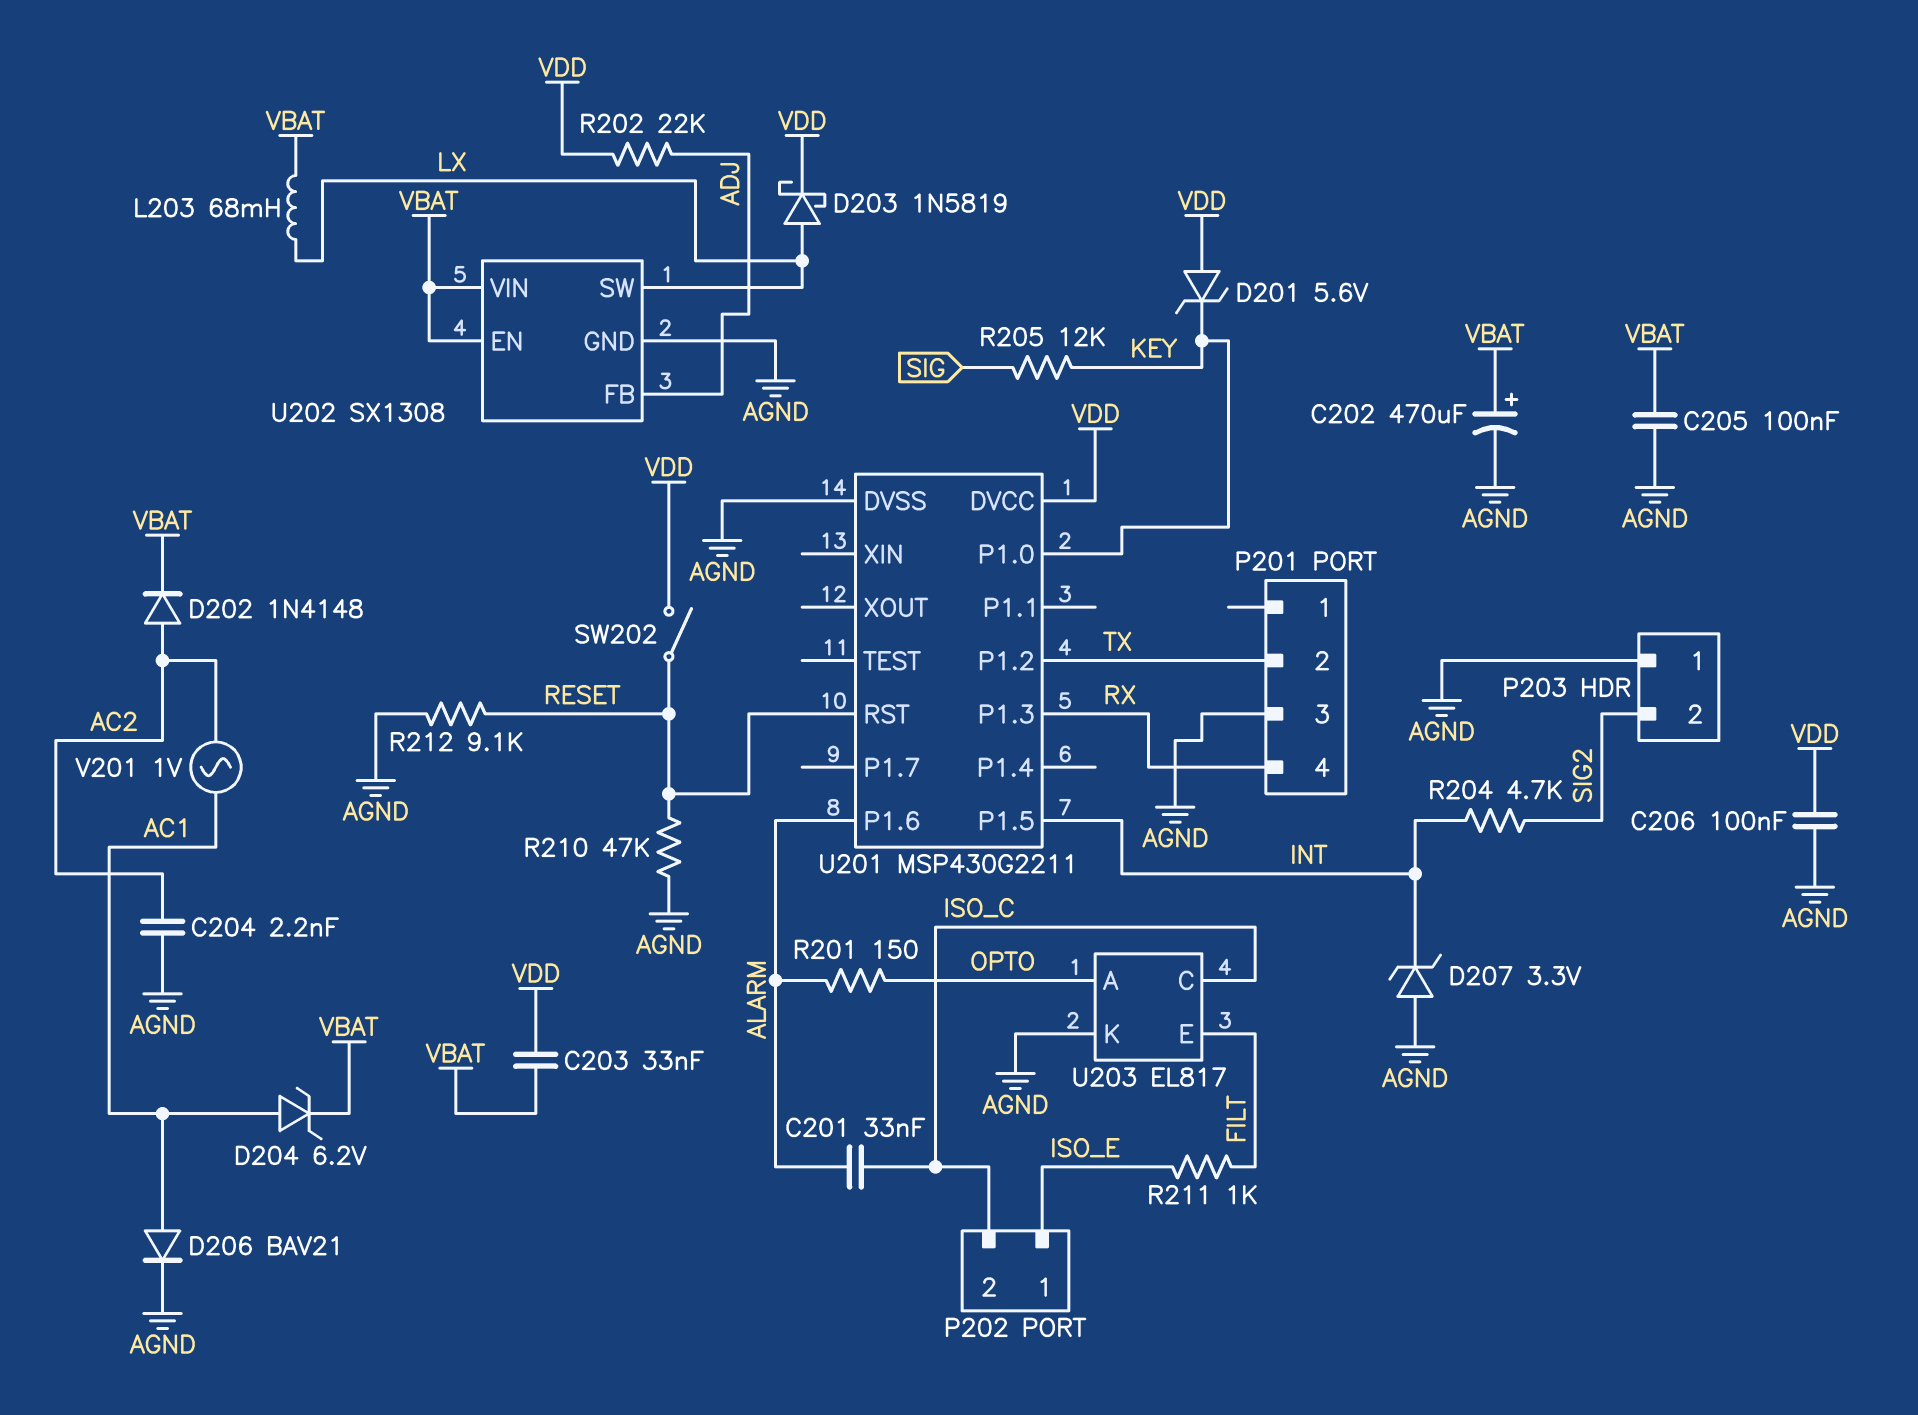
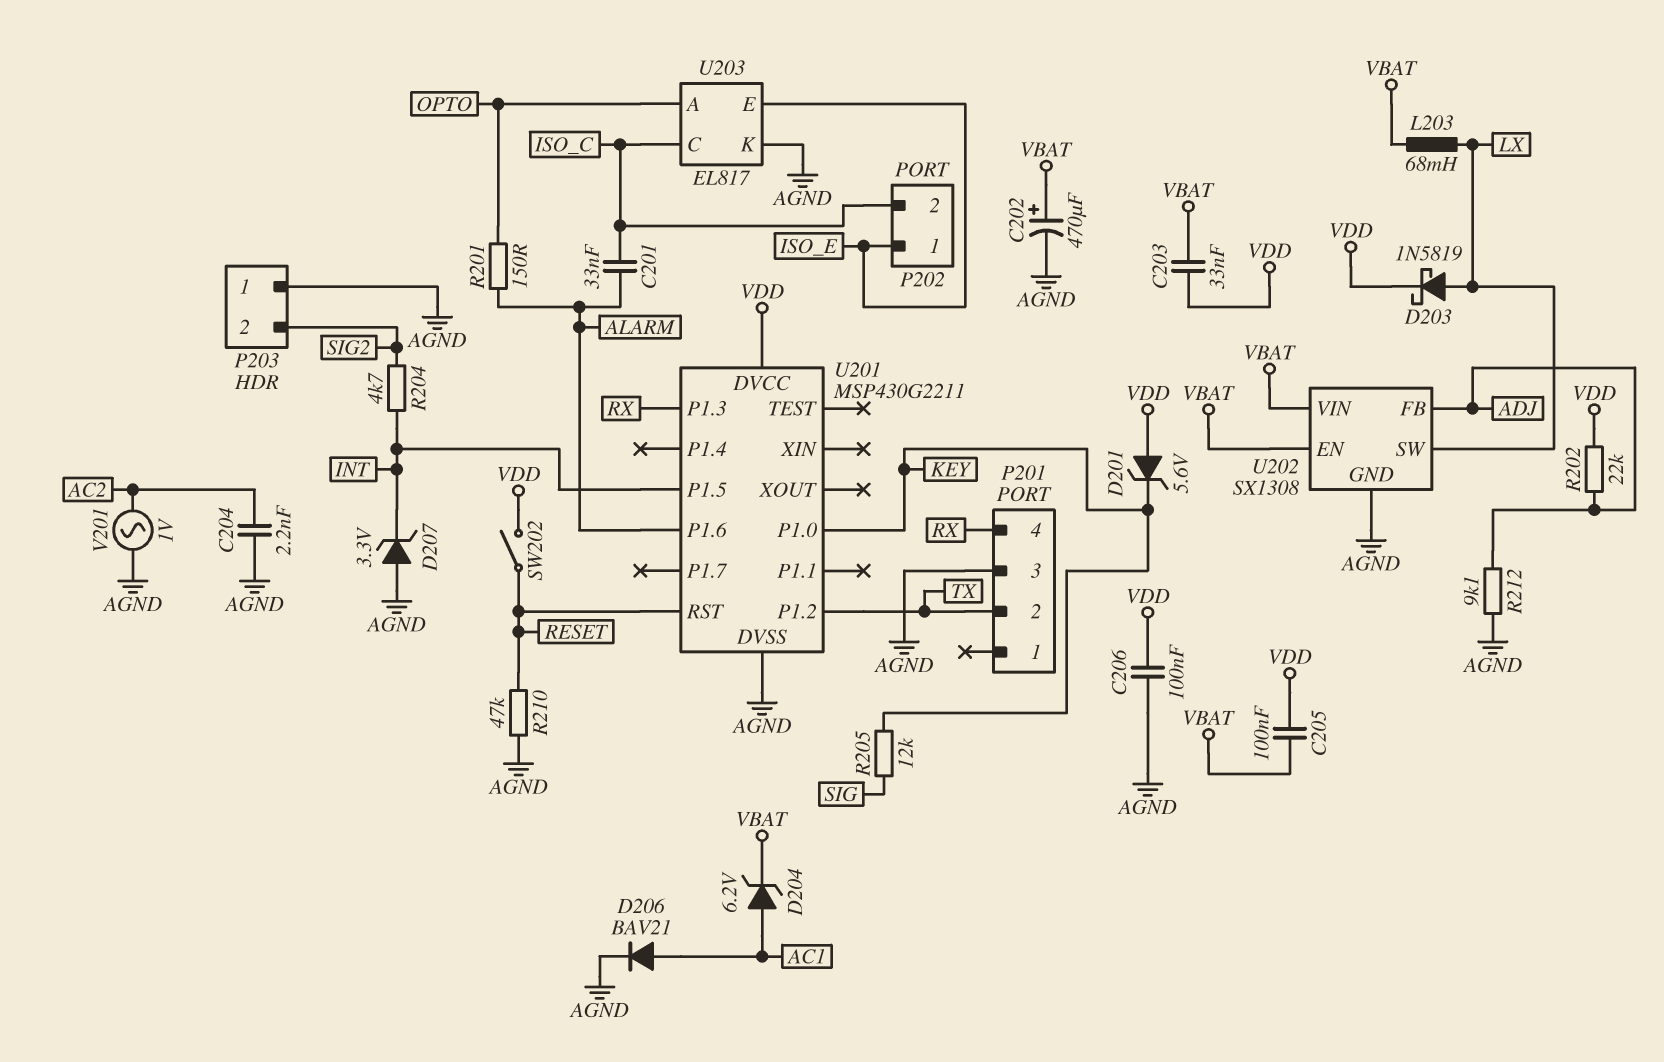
C205: 100nF (AGND, VBAT) -> 100nF (VBAT, VDD)
D202: diode 1N4148 (A AC2, K VBAT) -> none
R211: 1k (FILT, ISO_E) -> none
R212: 9.1k (AGND, RESET) -> 9.1k (ADJ, AGND)
U203 pin E: FILT -> ISO_E
V201: AC 1V (AC1, AC2) -> AC 1V (AC2, AGND)

